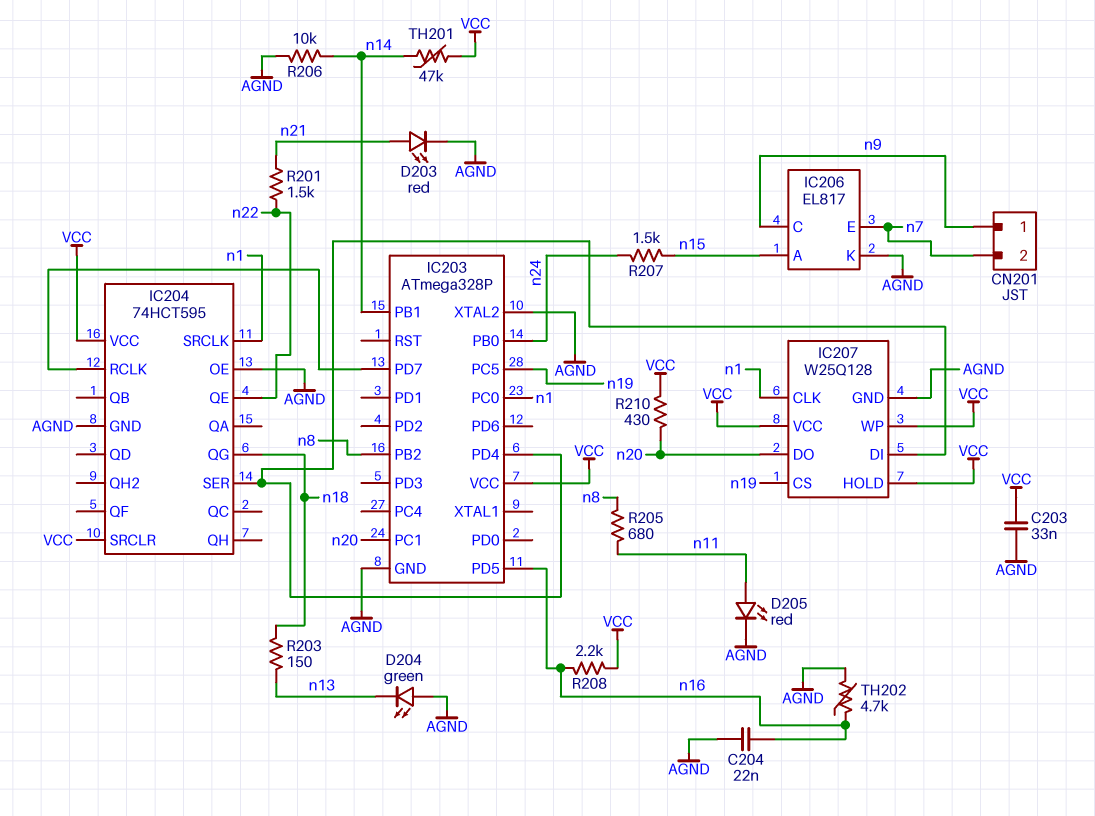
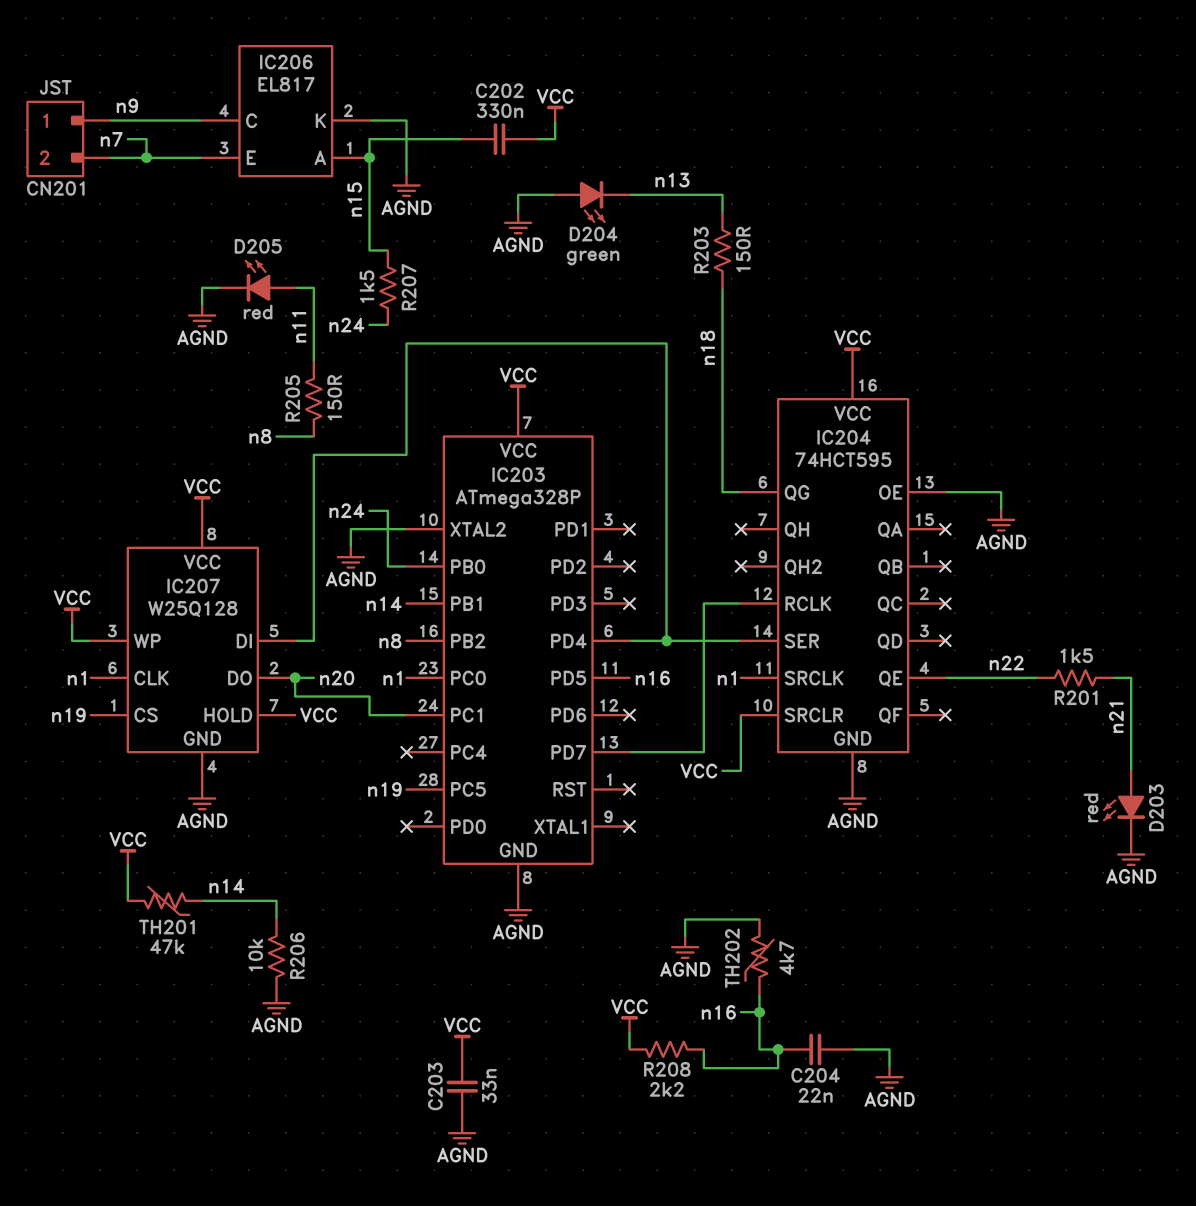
C202: none -> 330nF (VCC, n15)
R205: 680 (n8, n11) -> 150 (n8, n11)
R210: 430 (VCC, n20) -> none

